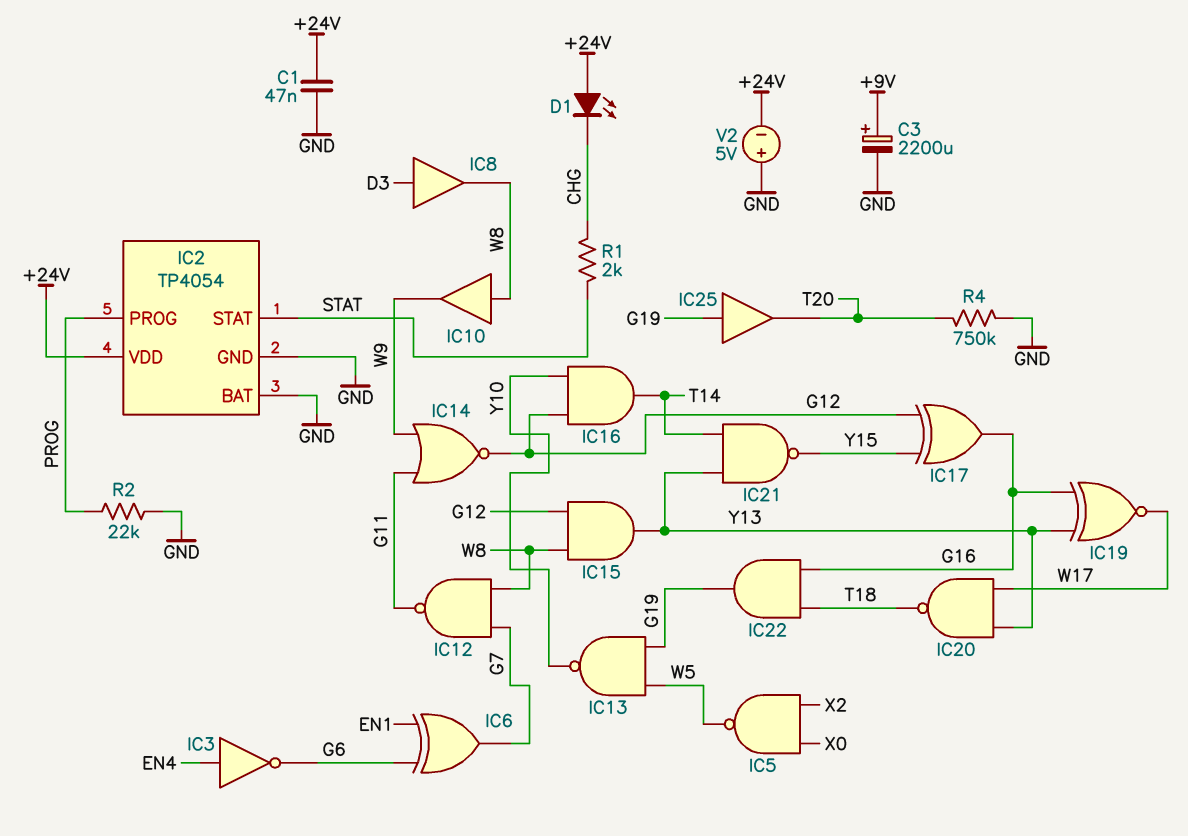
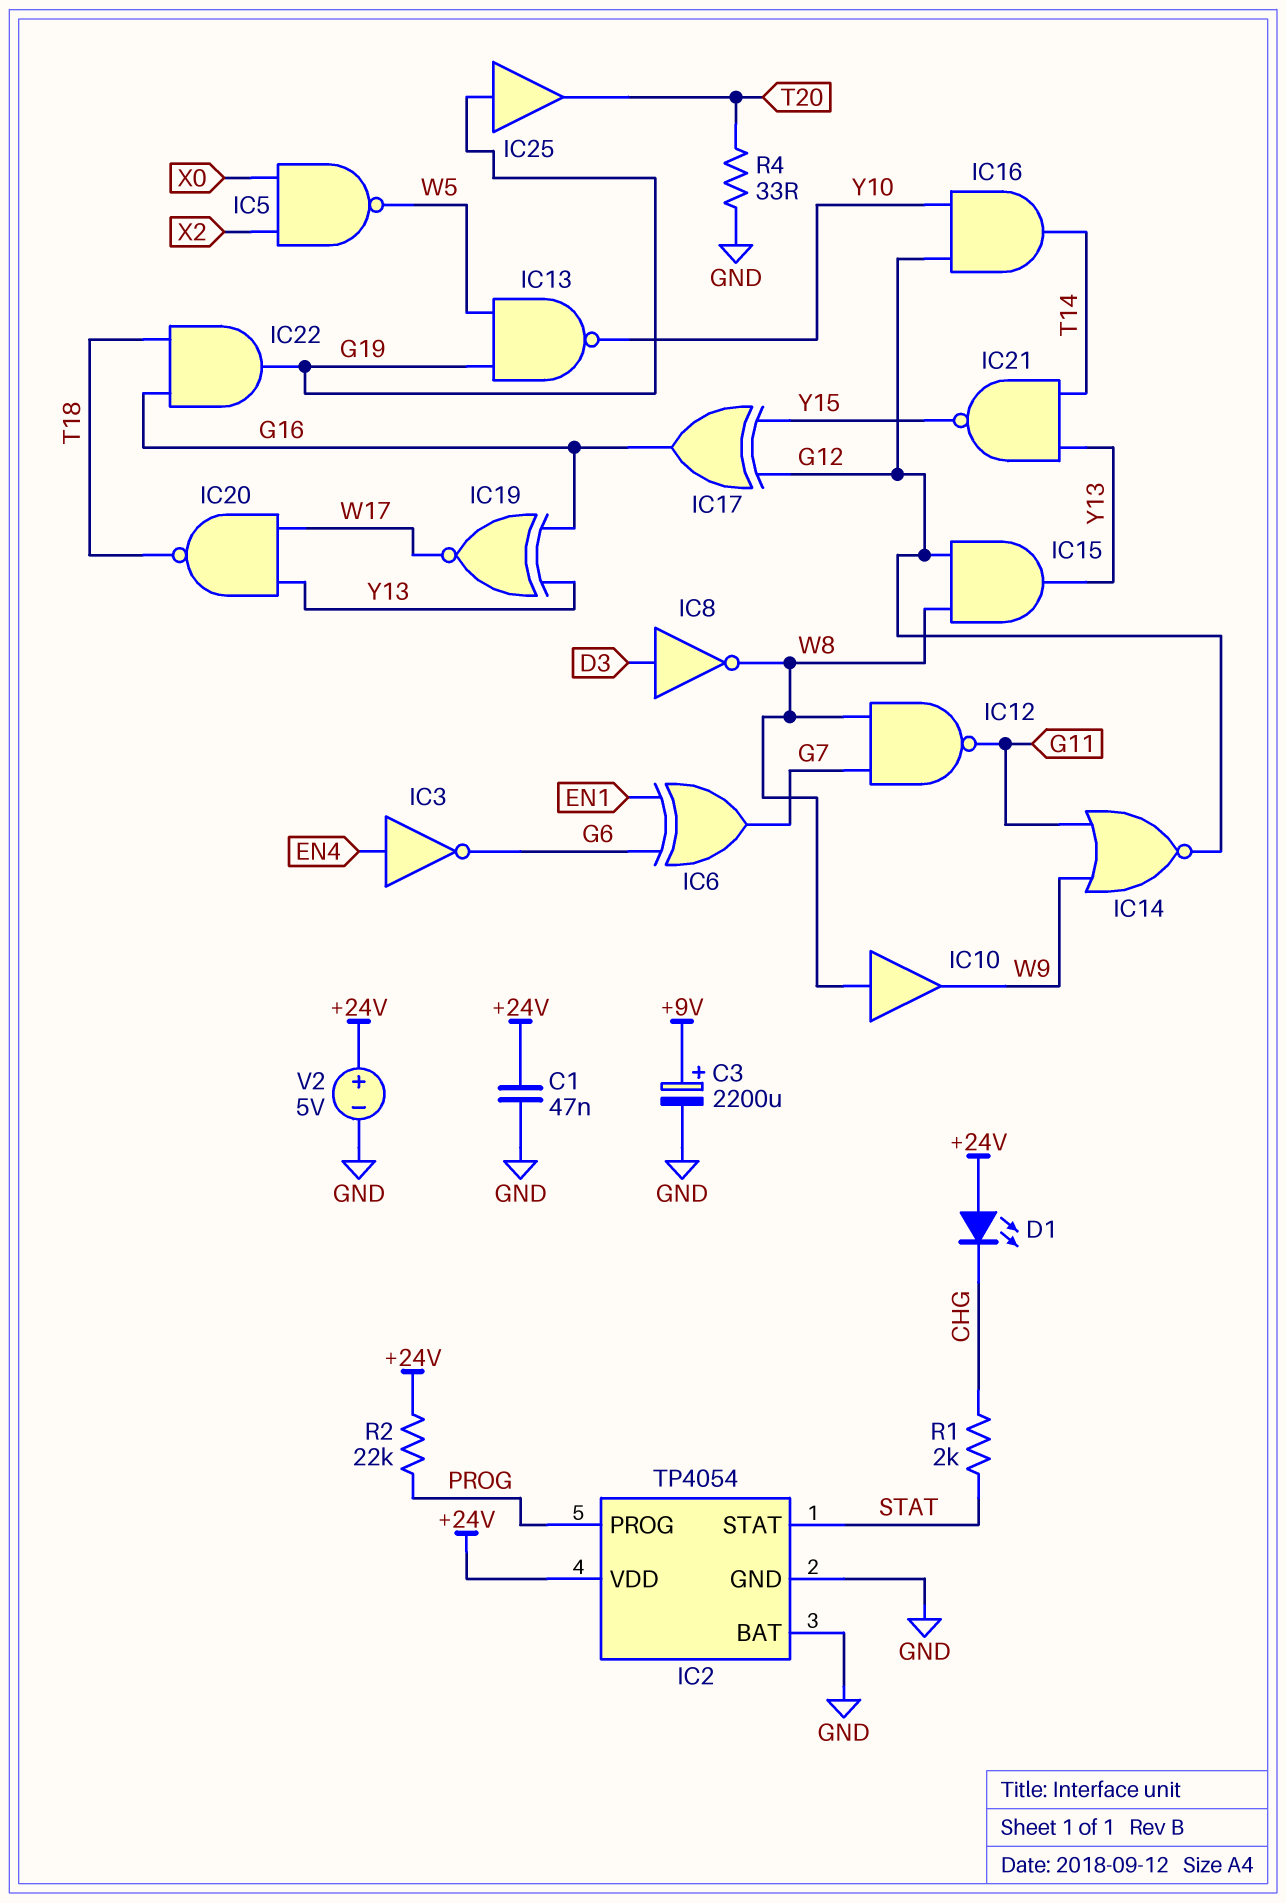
IC8: buffer (in D3, out W8) -> NOT (in D3, out W8)
R2: 22k (GND, PROG) -> 22k (+24V, PROG)
R4: 750k (GND, T20) -> 33 (GND, T20)
V2: 5V (plus GND, minus +24V) -> 5V (plus +24V, minus GND)

